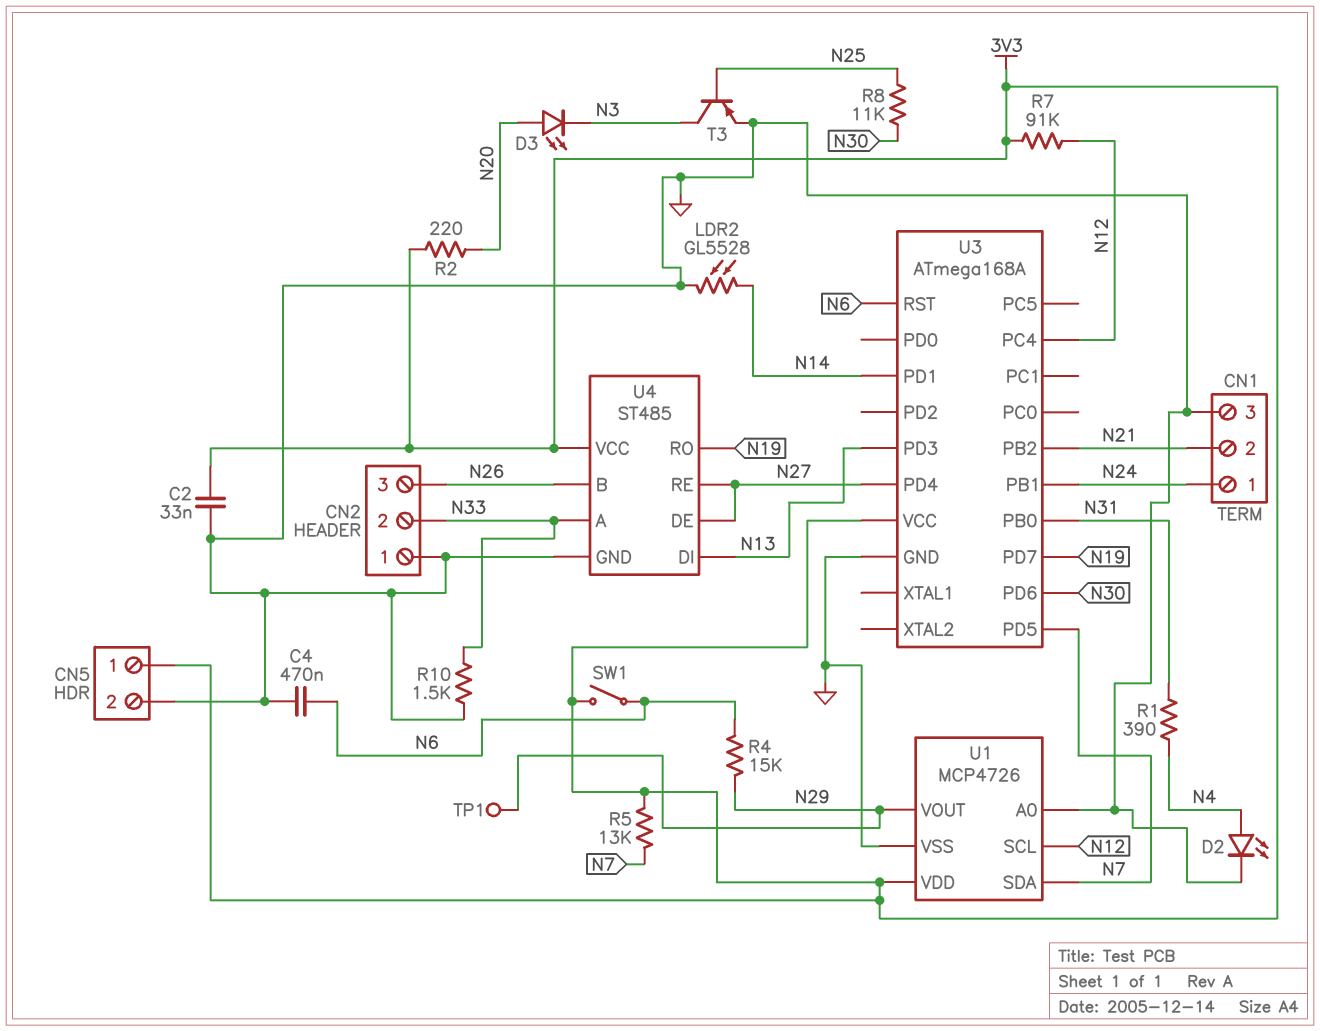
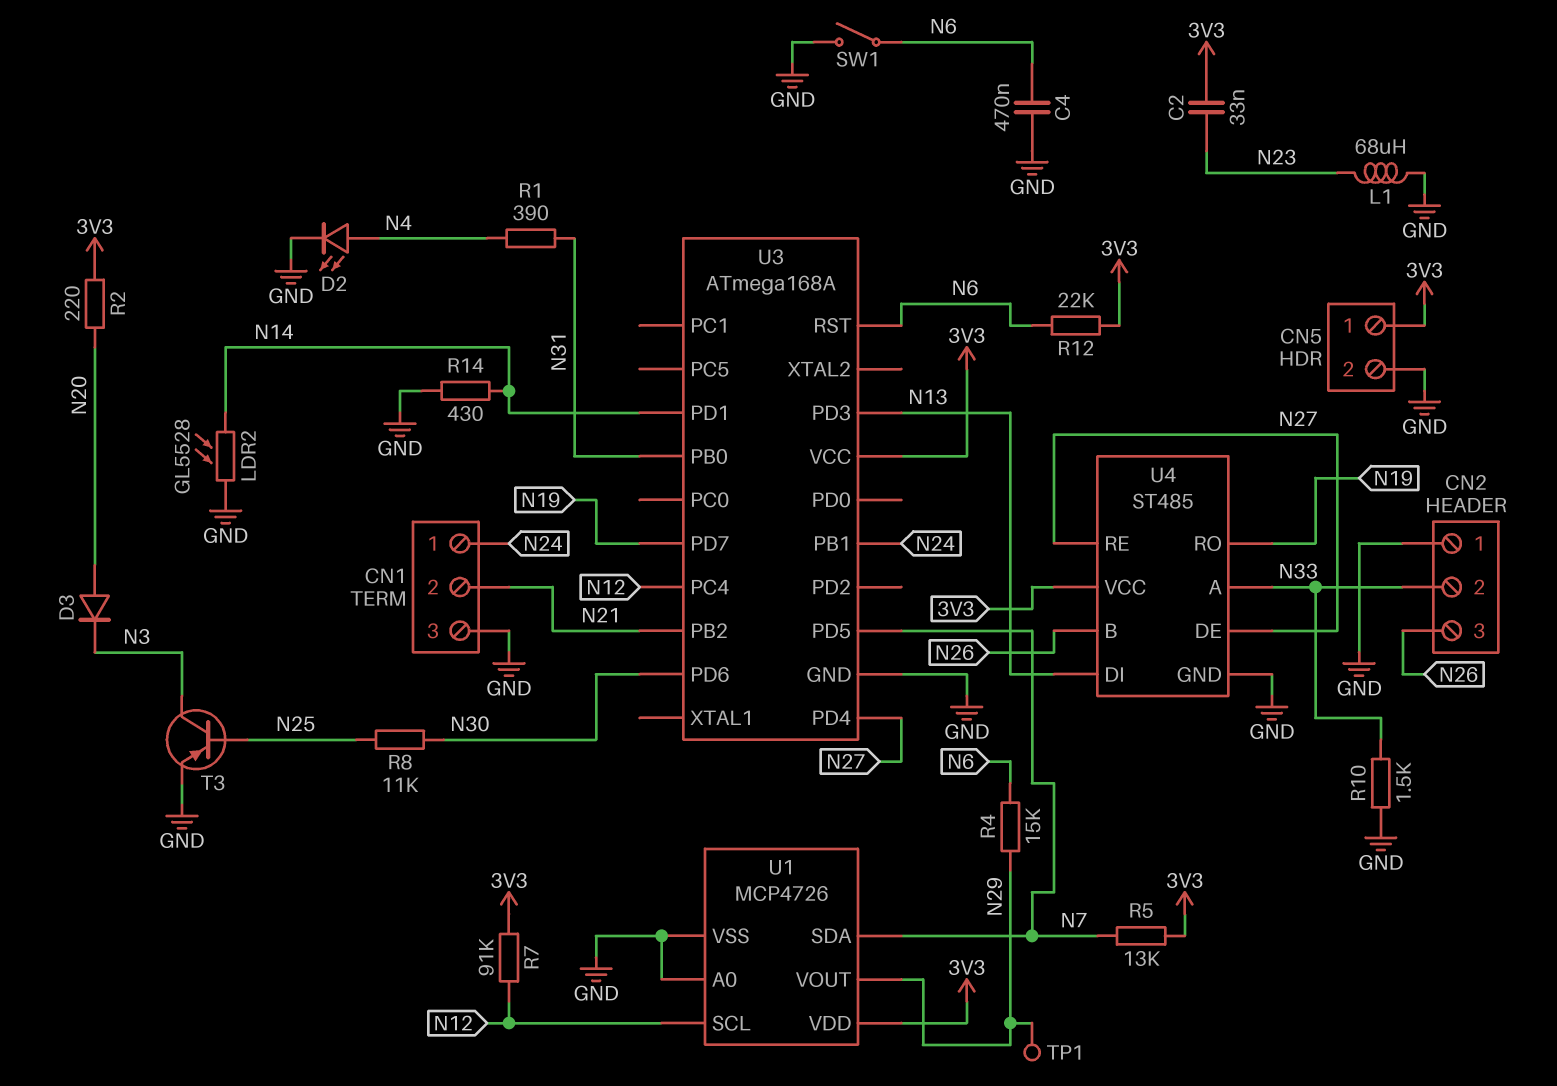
C2: 33nF (3V3, GND) -> 33nF (3V3, N23)
D3: LED (A N20, K N3) -> diode (A N20, K N3)
L1: none -> 68uH (GND, N23)
R12: none -> 22k (3V3, N6)
R14: none -> 430 (GND, N14)
SW1: switch (3V3, N6) -> switch (GND, N6)

